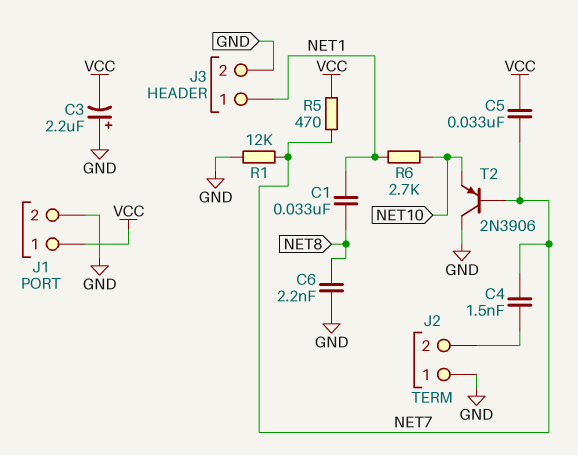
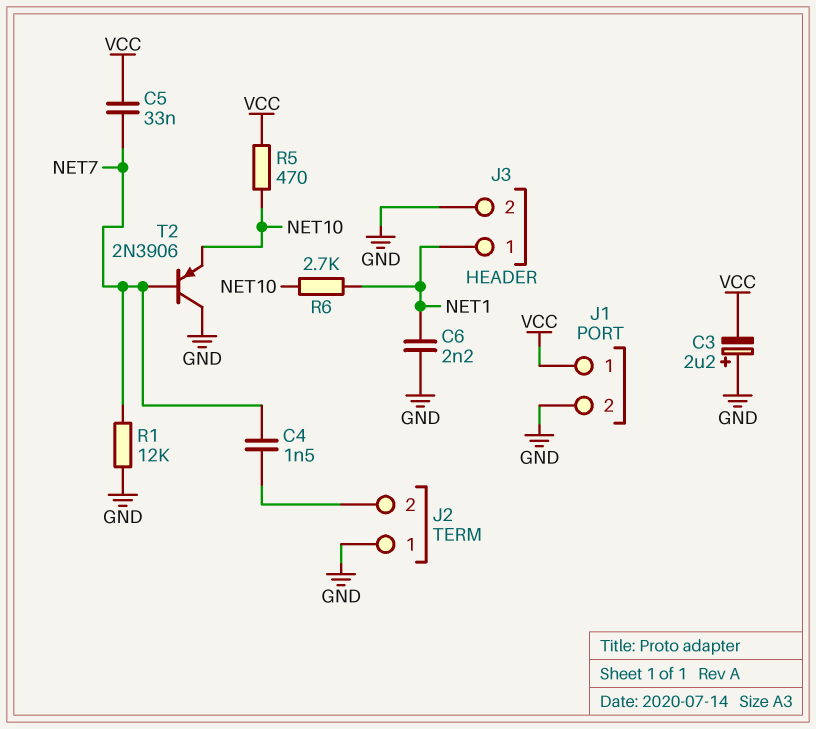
C1: 33nF (NET1, NET8) -> none
C6: 2.2nF (GND, NET8) -> 2.2nF (GND, NET1)
R5: 470 (NET7, VCC) -> 470 (NET10, VCC)

